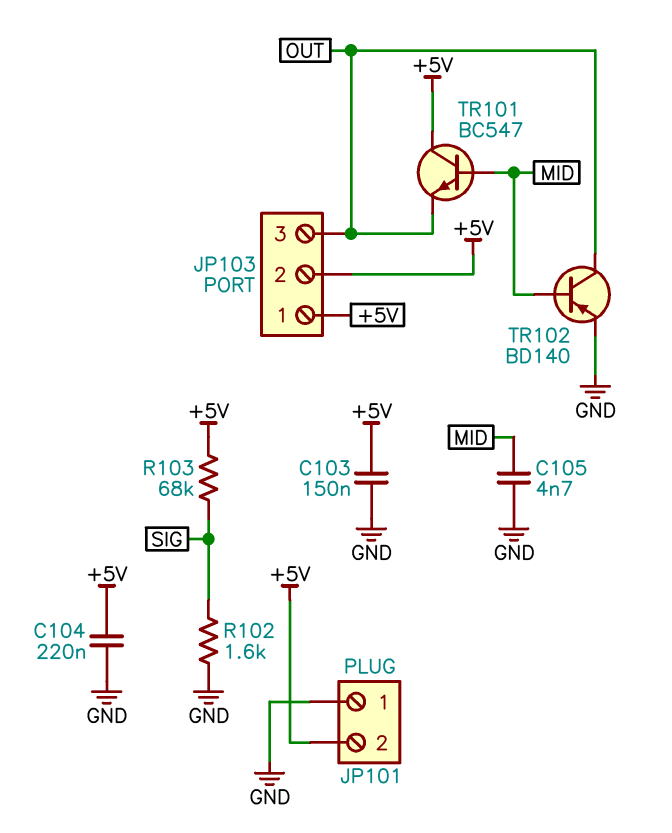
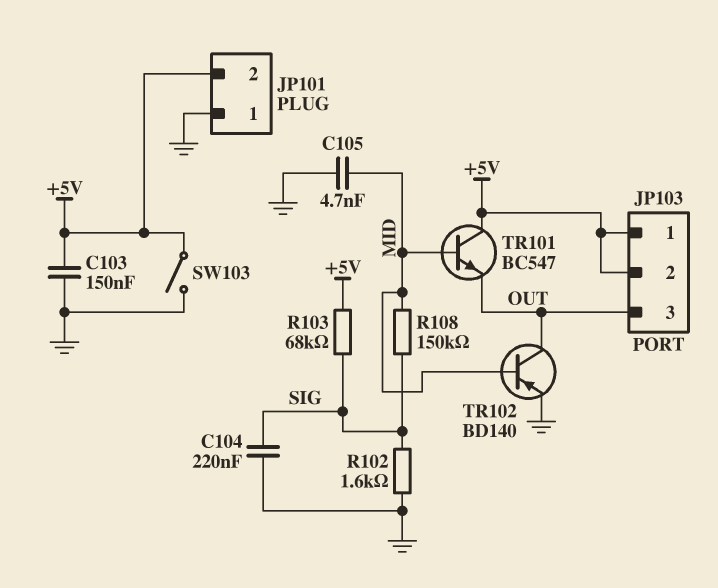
C104: 220nF (+5V, GND) -> 220nF (GND, SIG)
R108: none -> 150k (MID, SIG)
SW103: none -> switch (+5V, GND)

